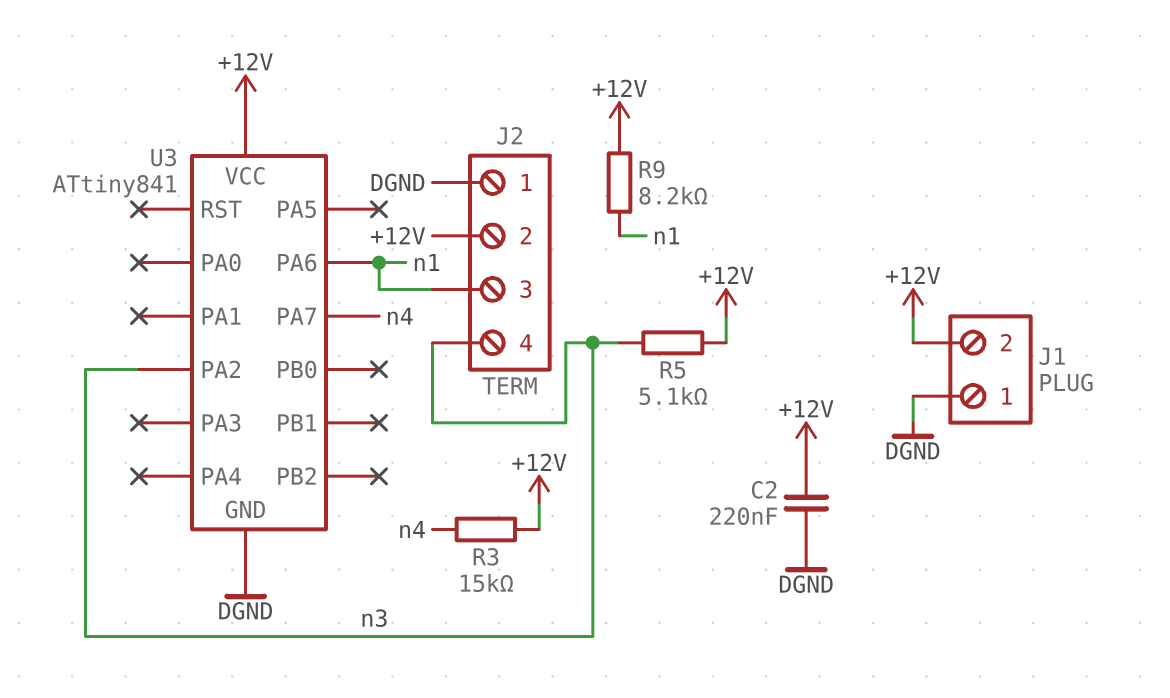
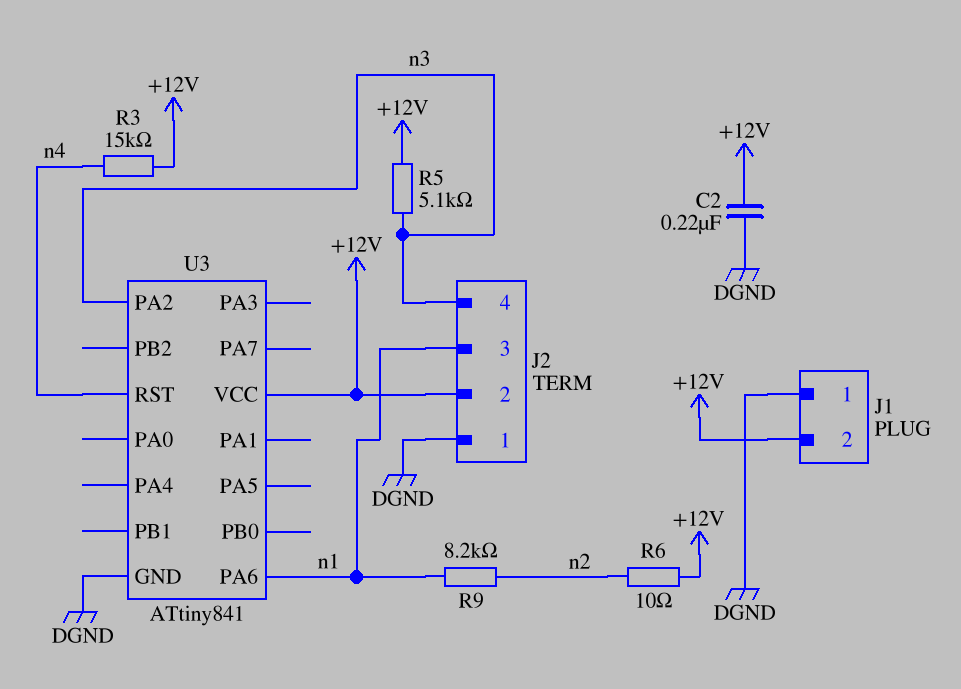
R6: none -> 10 (+12V, n2)
R9: 8.2k (+12V, n1) -> 8.2k (n1, n2)
U3 pin PA7: n4 -> none
U3 pin RST: none -> n4

